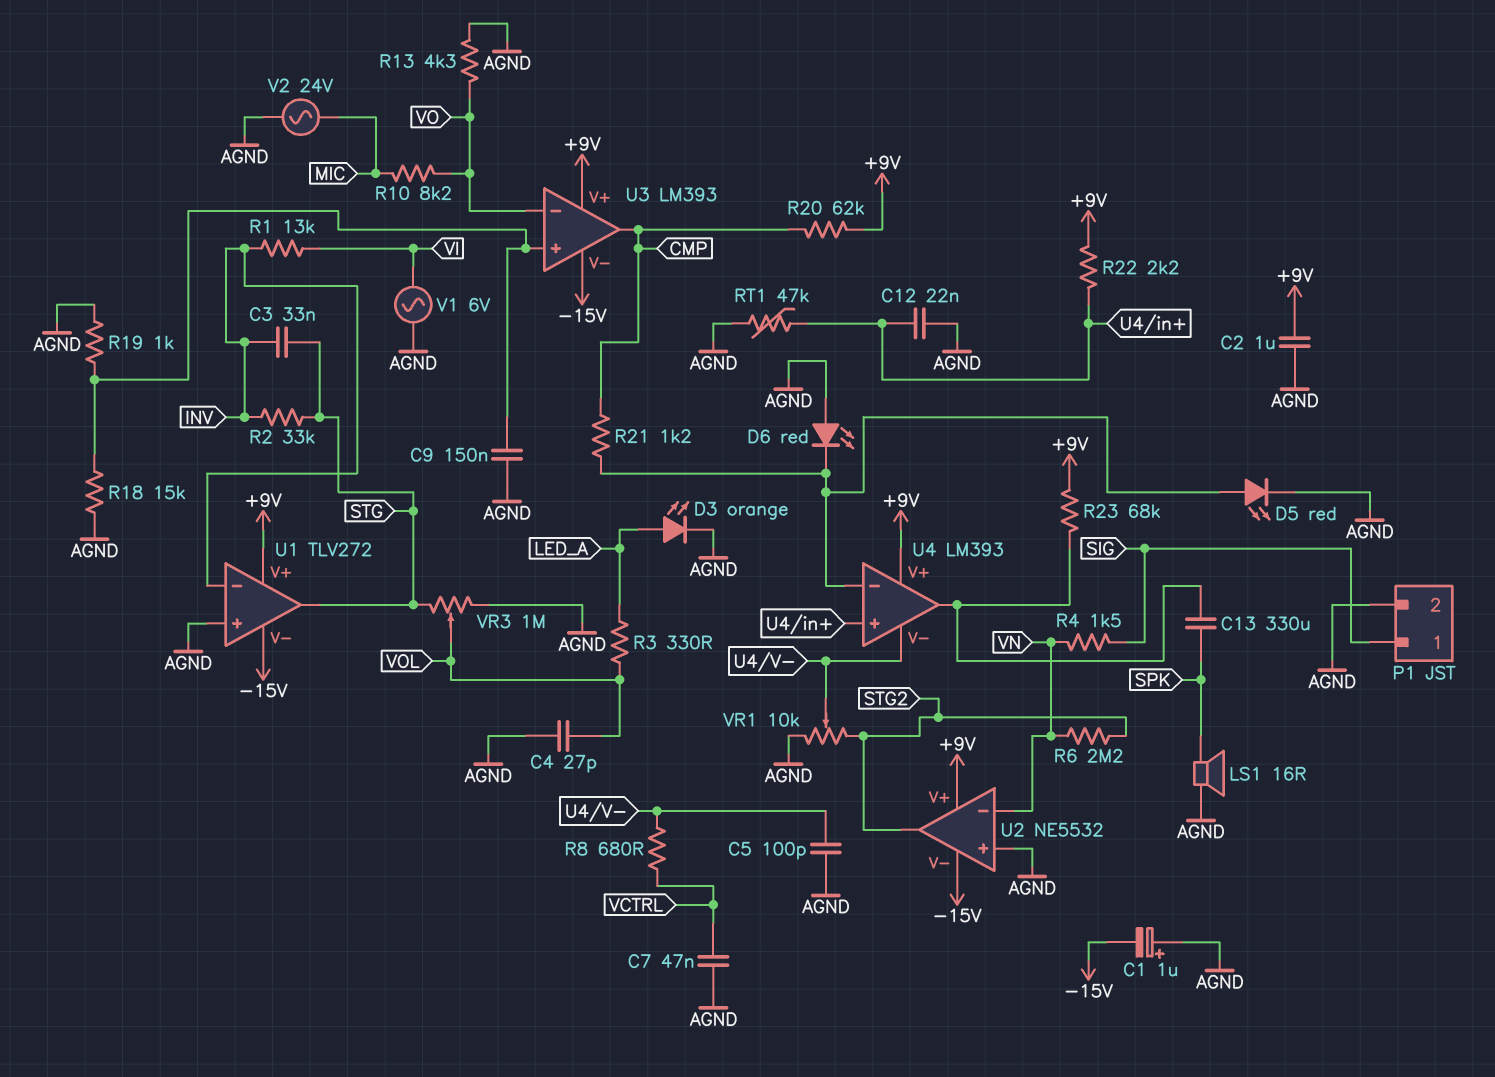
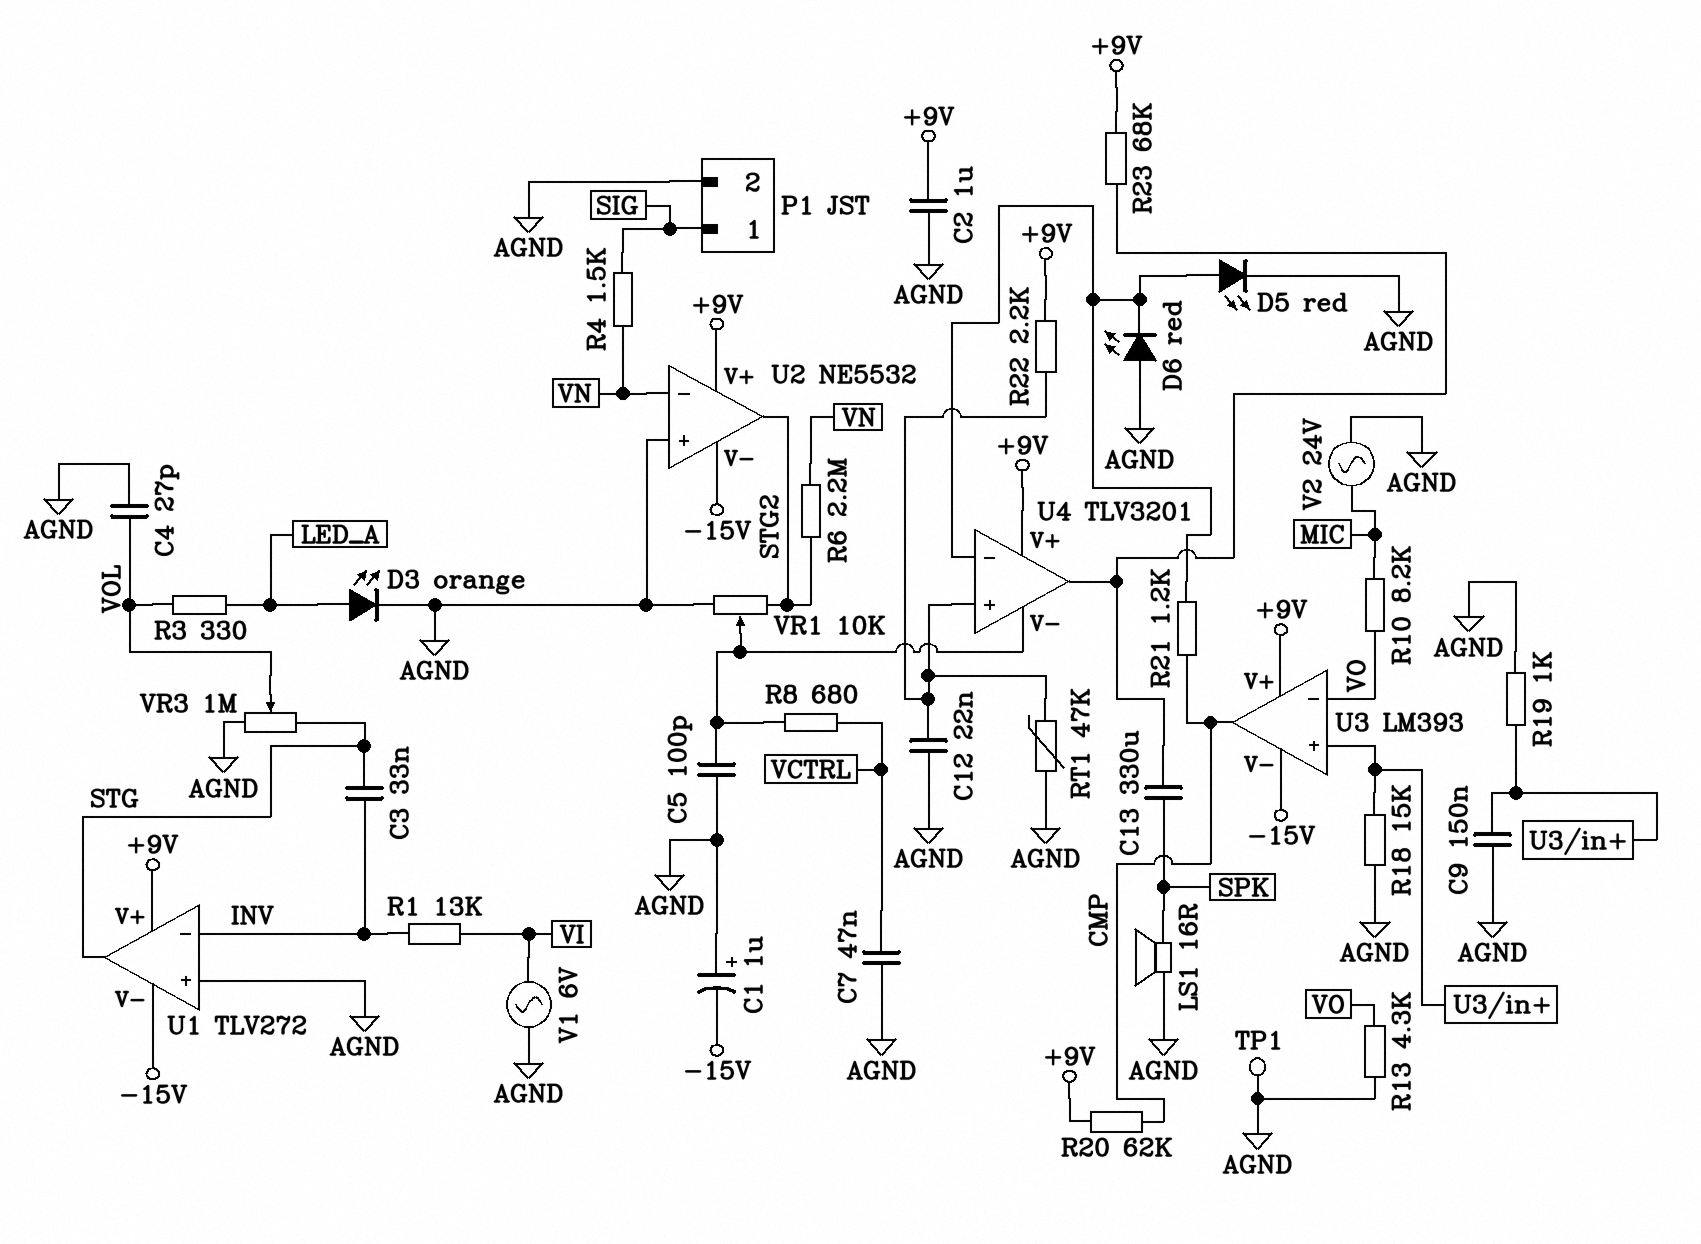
R2: 33k (INV, STG) -> none
TP1: none -> test point (AGND)
U4: LM393 -> TLV3201

